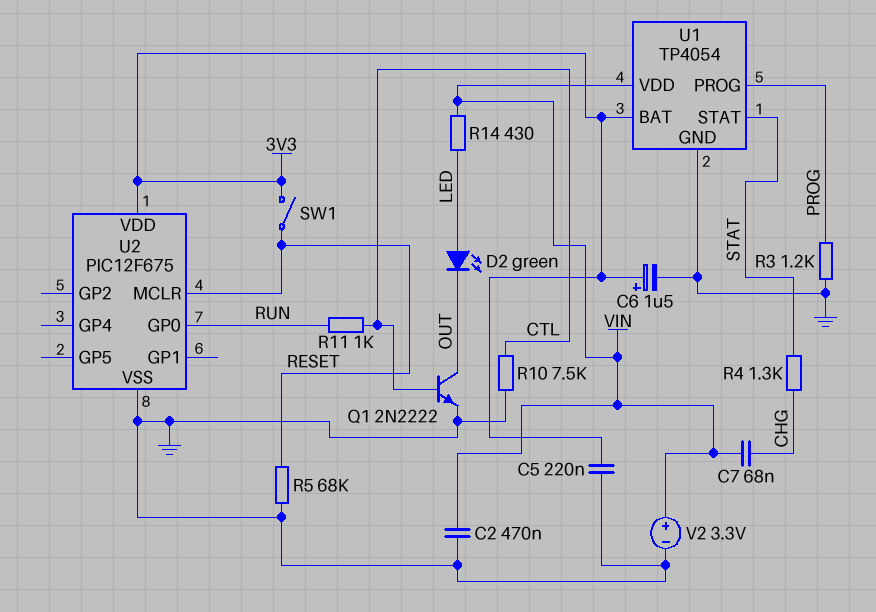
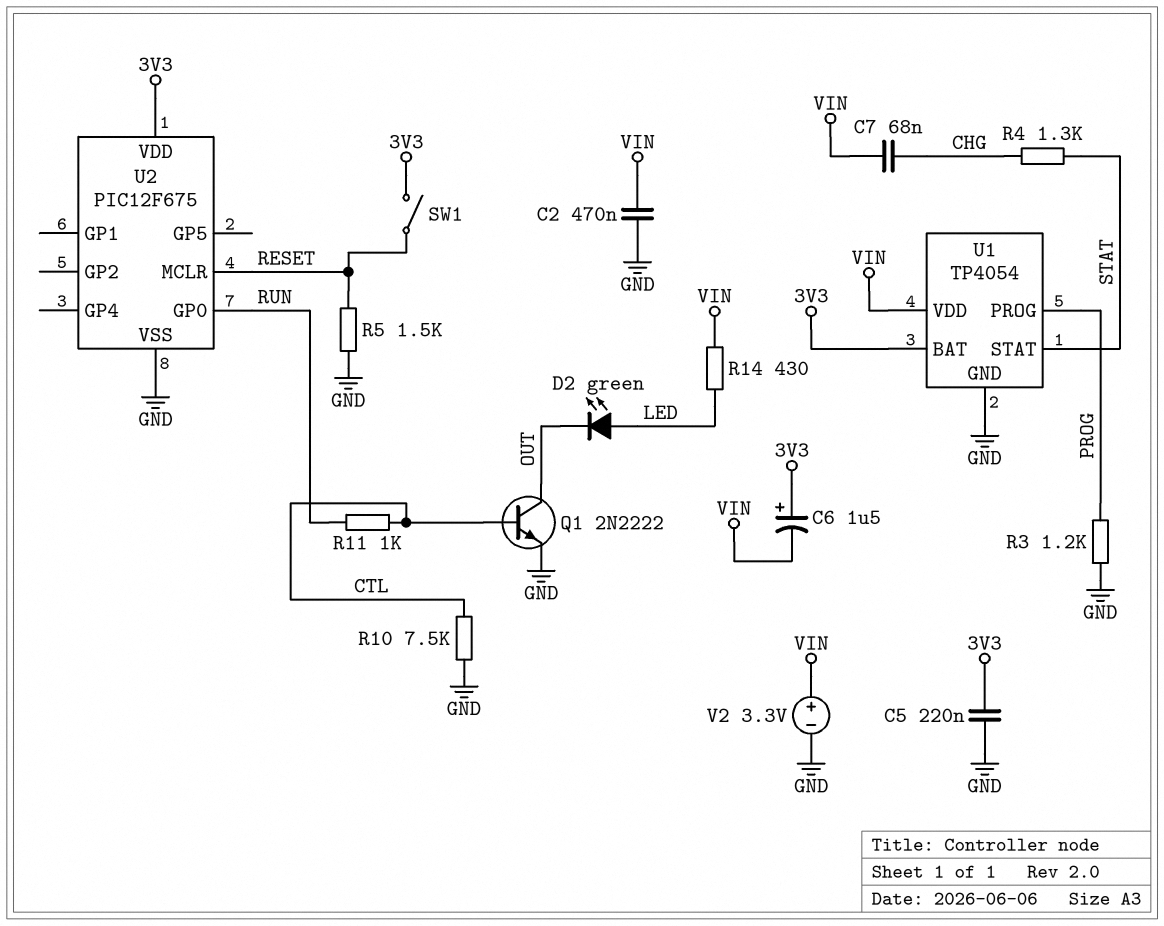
C6: 1.5uF (plus 3V3, minus GND) -> 1.5uF (plus 3V3, minus VIN)
R5: 68k (GND, RESET) -> 1.5k (GND, RESET)

